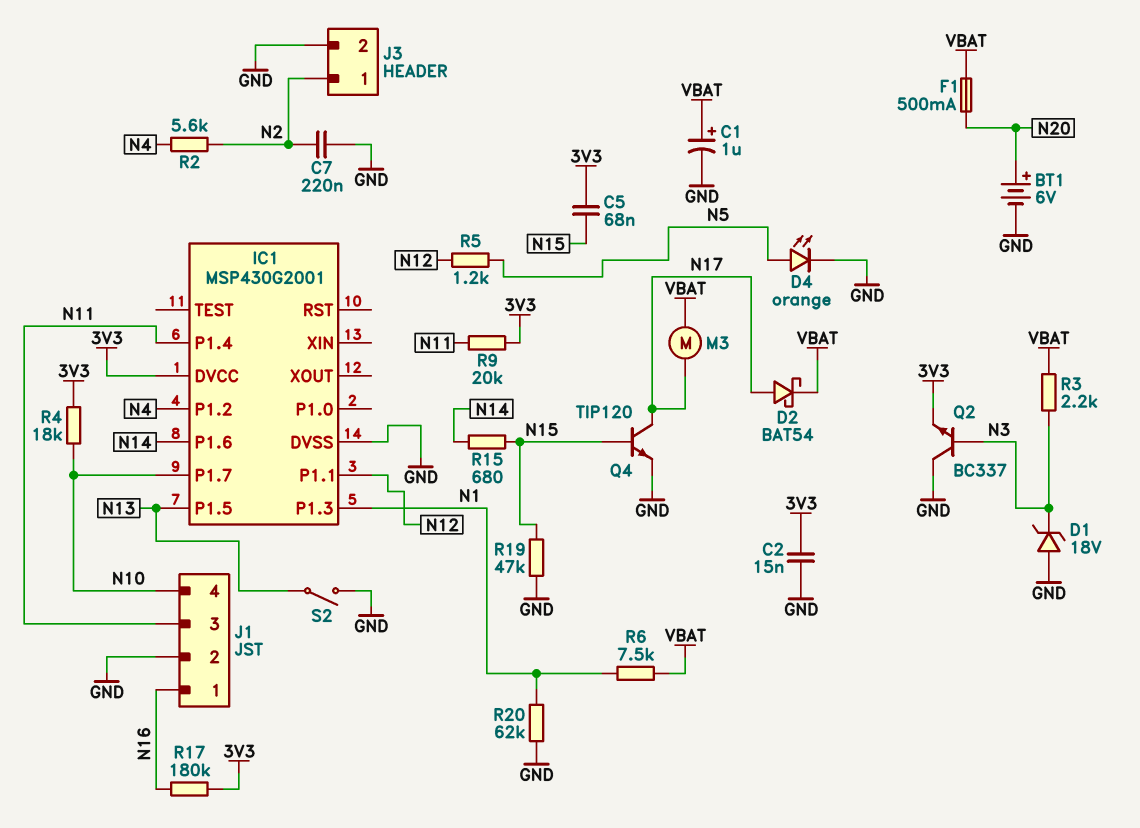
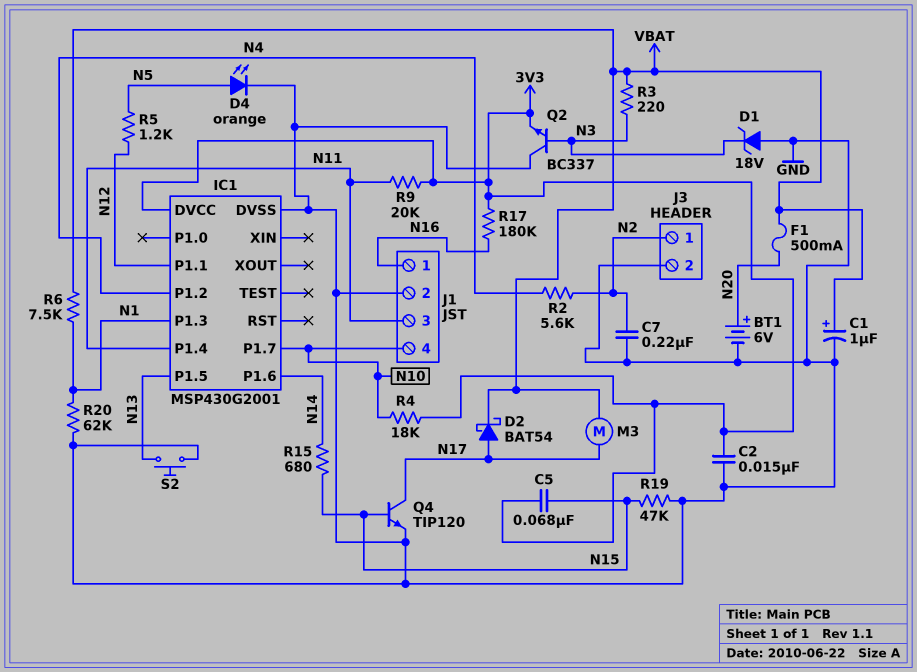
R3: 2.2k (N3, VBAT) -> 220 (N3, VBAT)
S2: switch (GND, N13) -> button (GND, N13)

